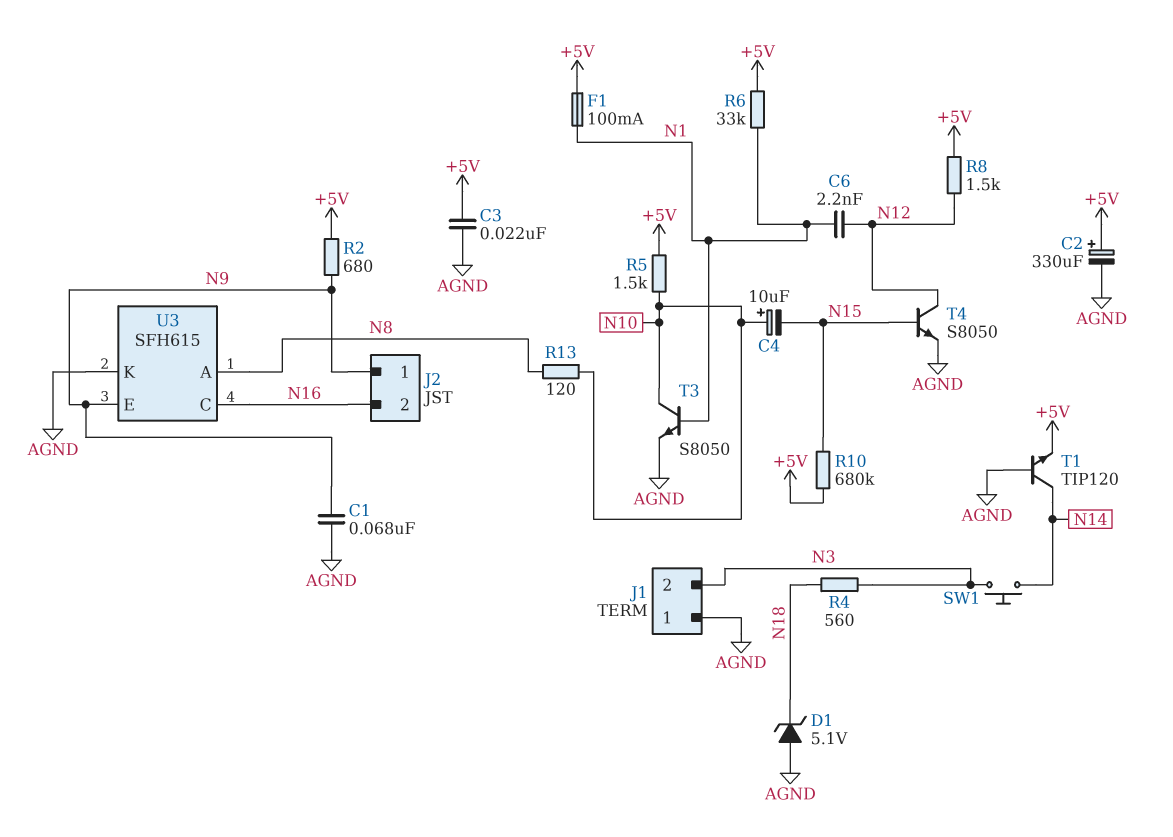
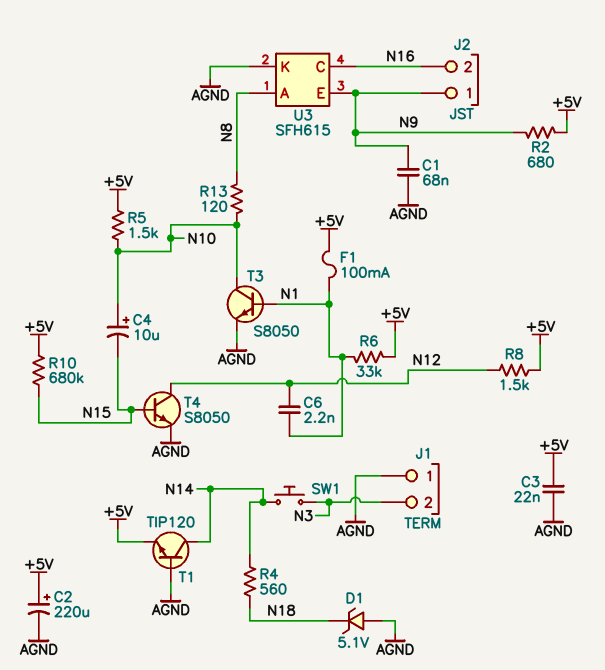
C2: 330uF (plus +5V, minus AGND) -> 220uF (plus +5V, minus AGND)
R4: 560 (N3, N18) -> 560 (N14, N18)

